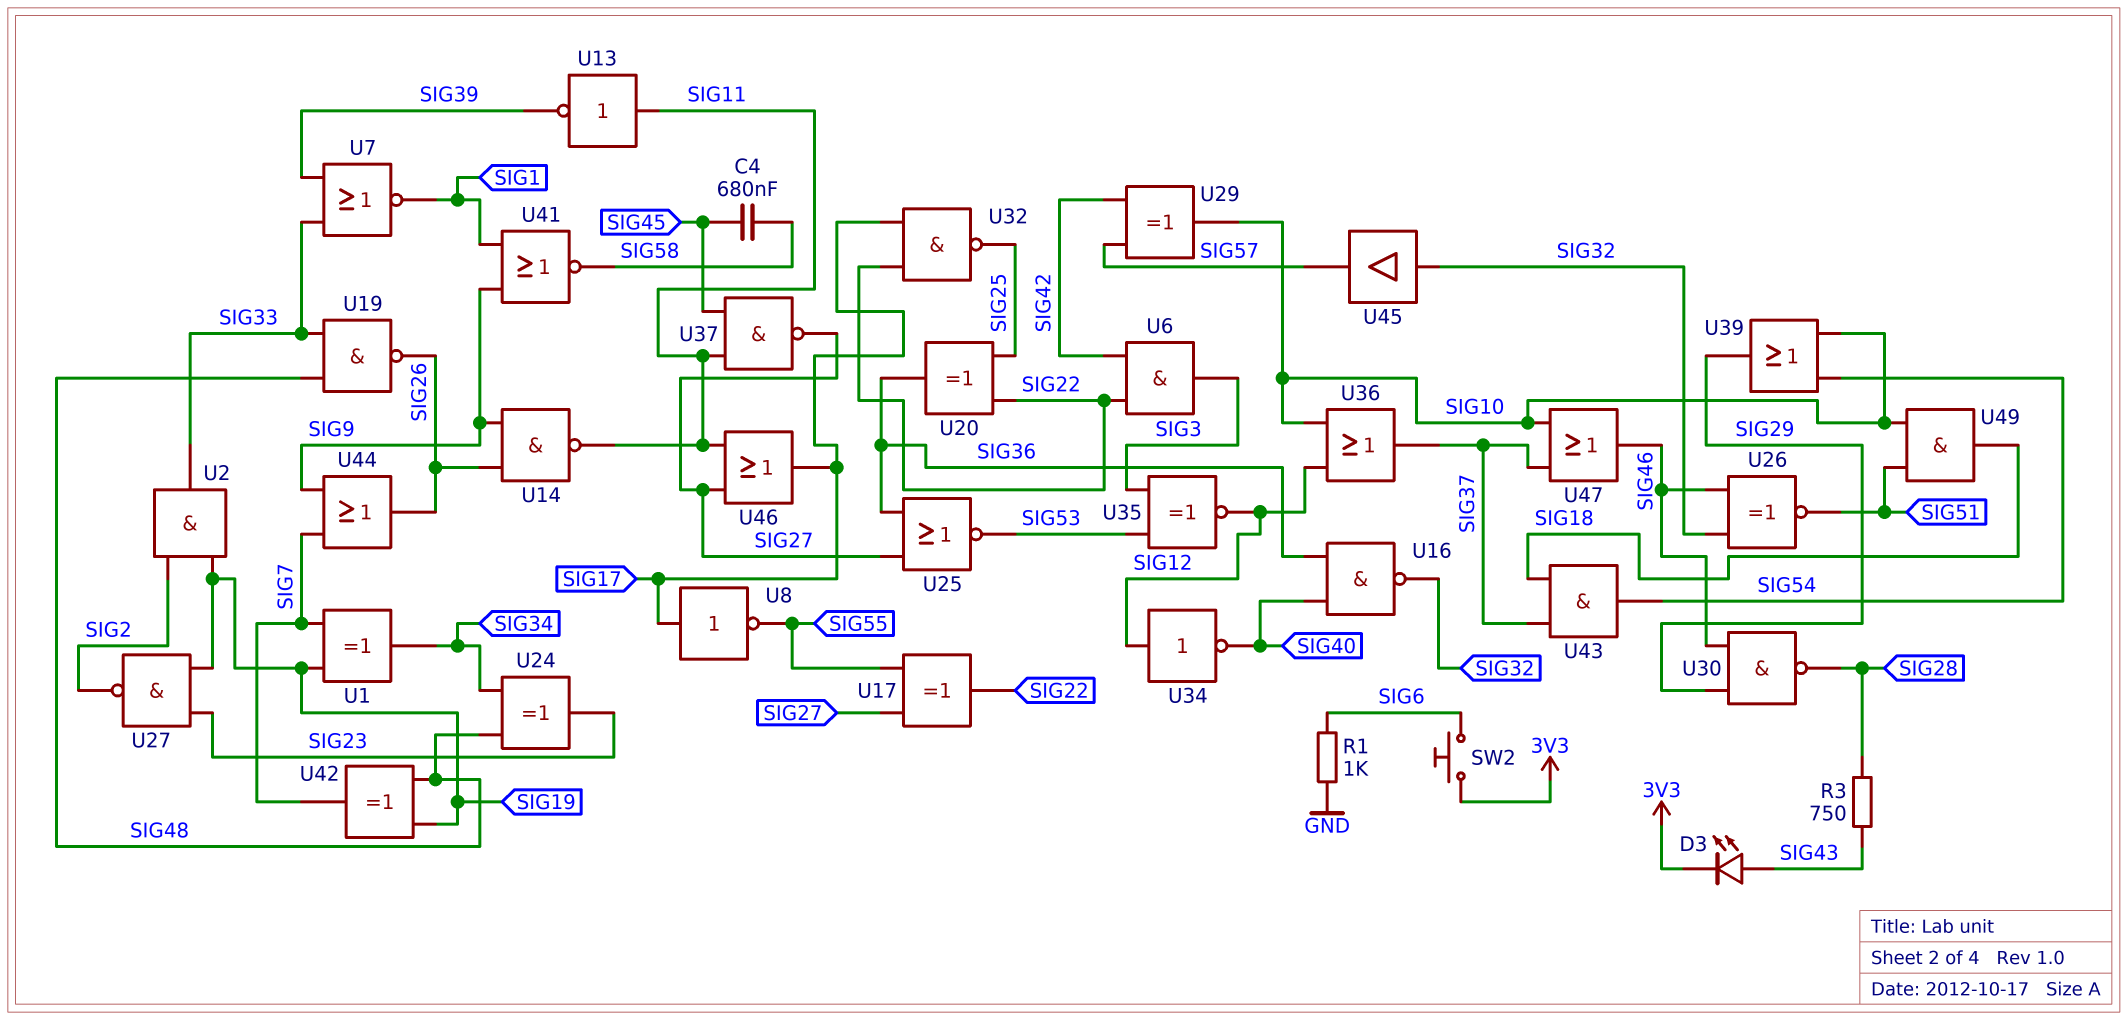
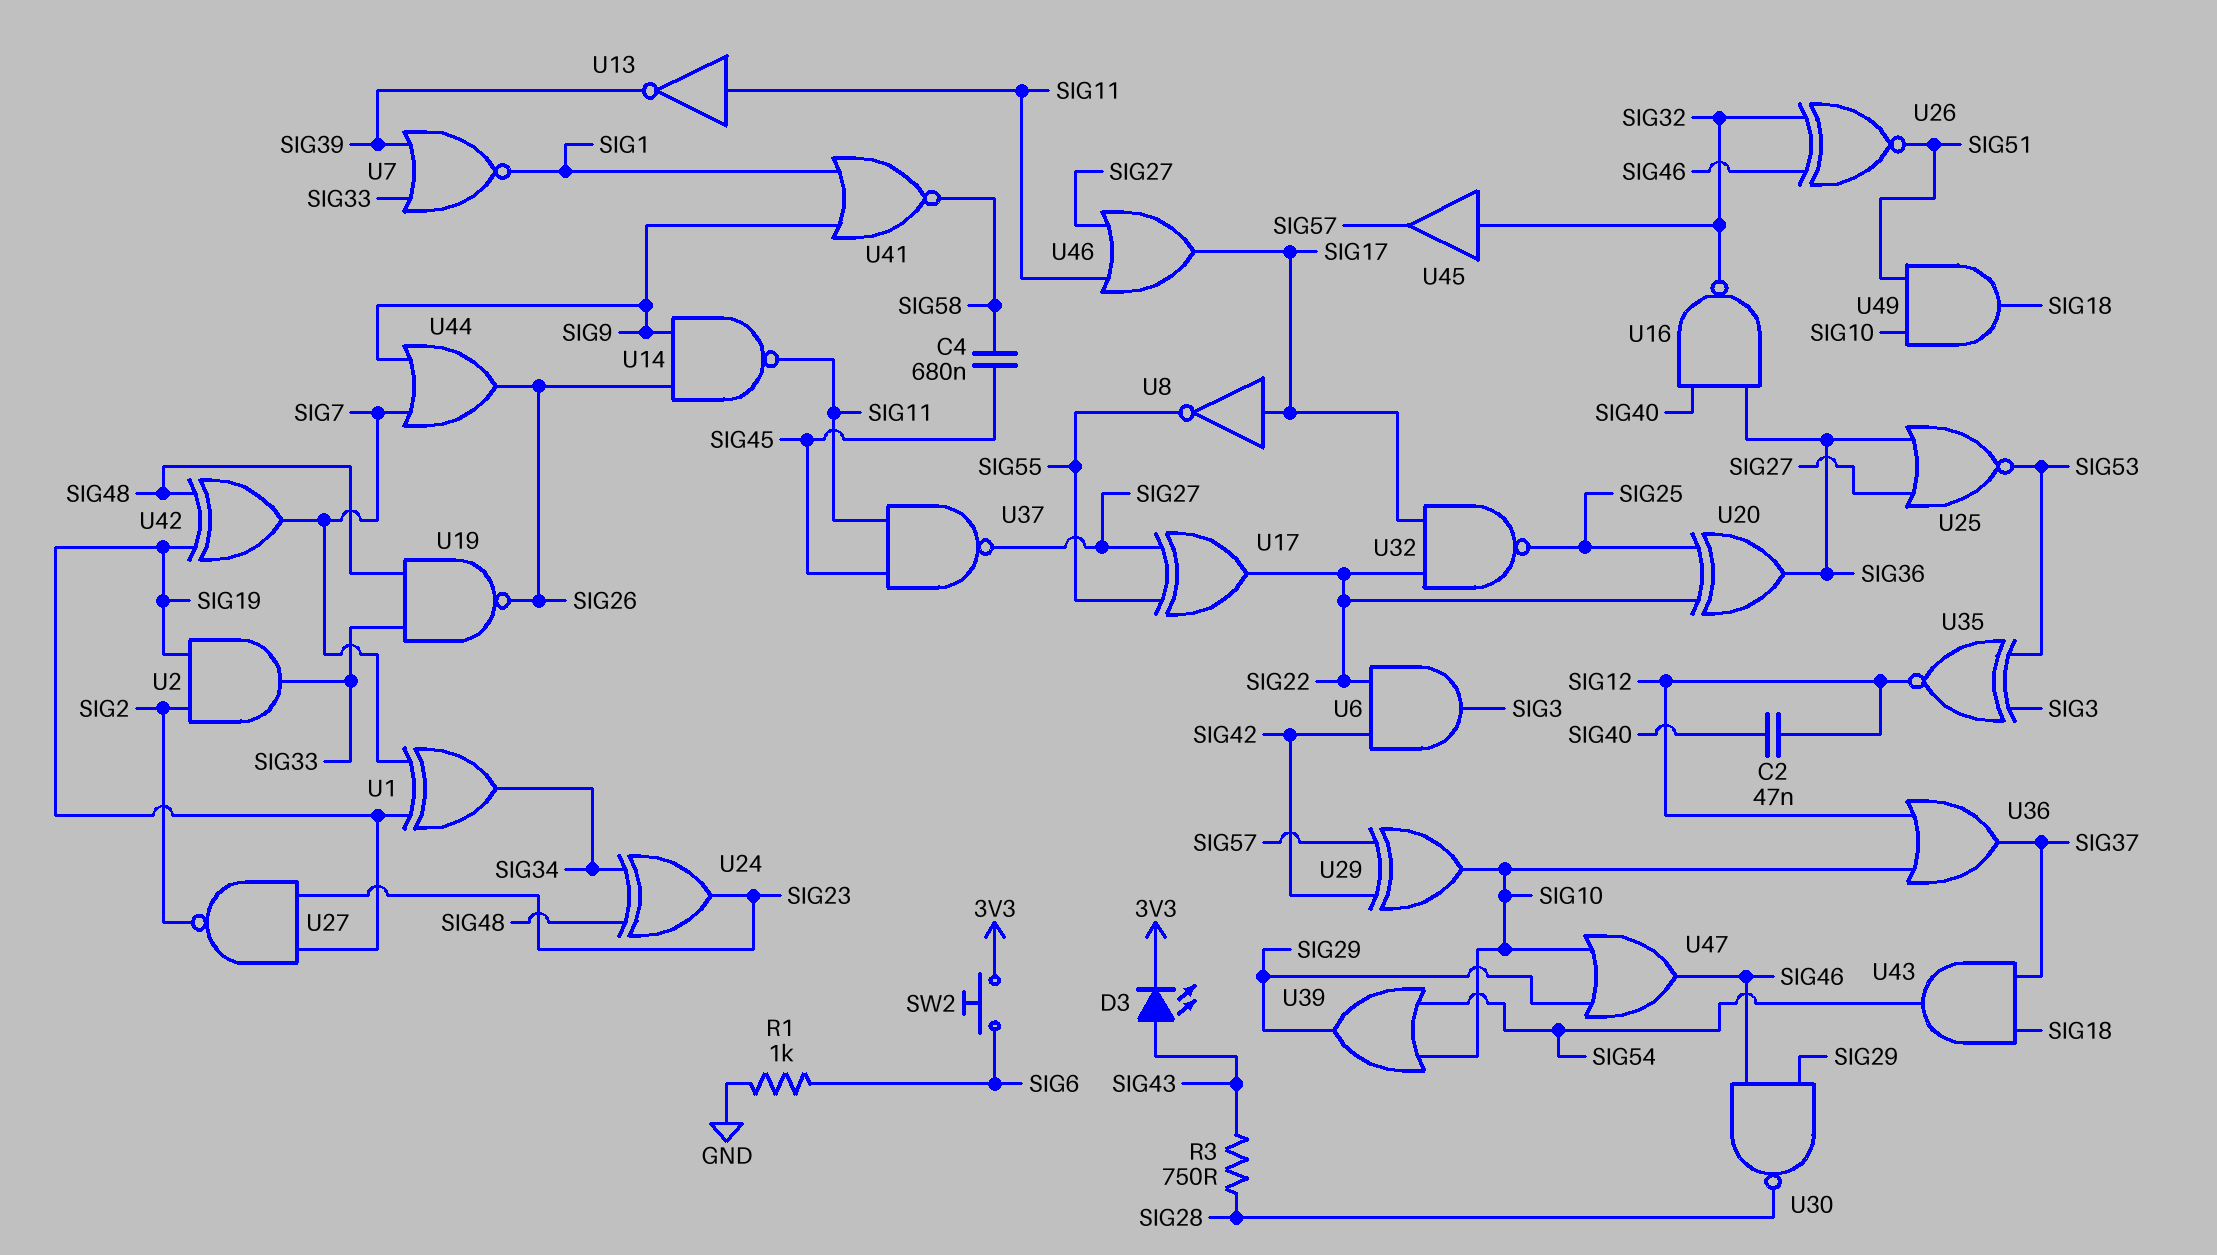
C2: none -> 47nF (SIG12, SIG40)
U34: NOT (in SIG12, out SIG40) -> none
U47: OR (in SIG10, in SIG37, out SIG46) -> OR (in SIG10, in SIG29, out SIG46)

